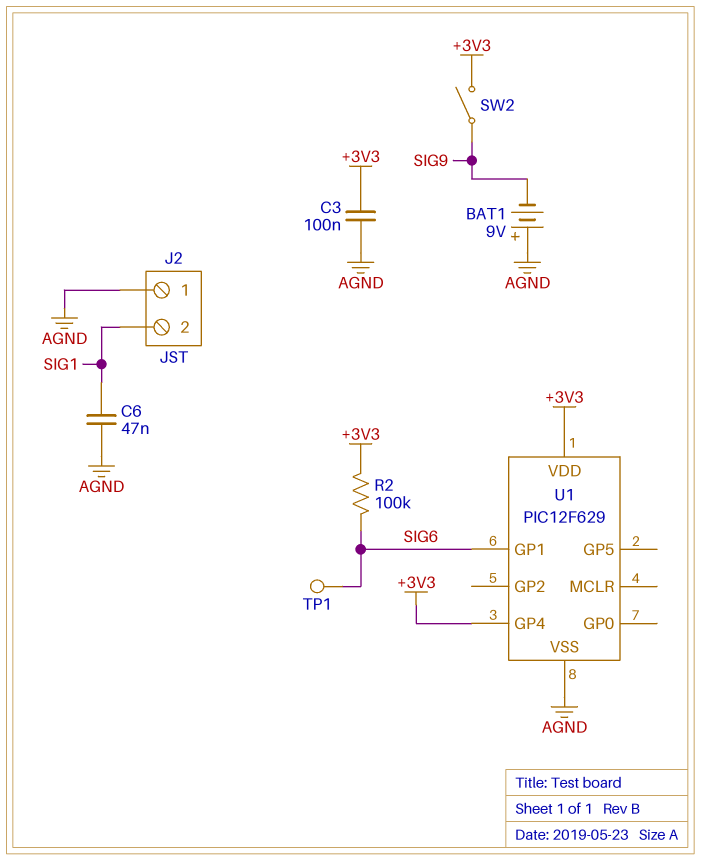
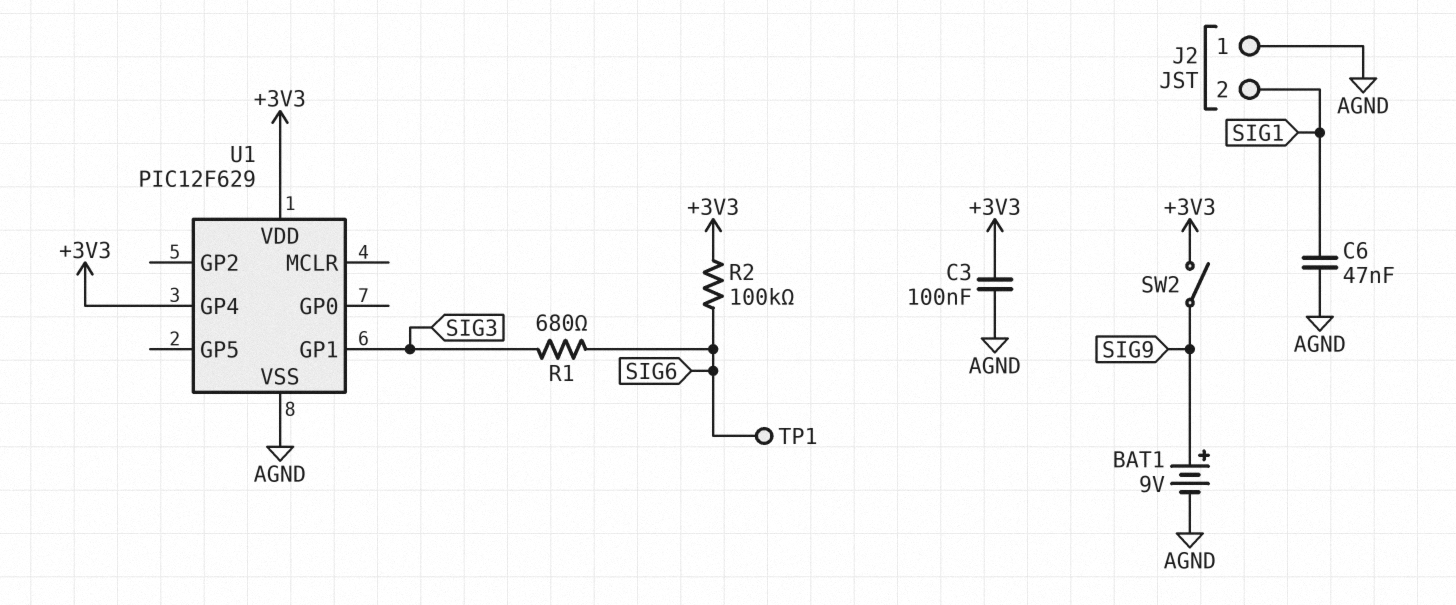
BAT1: 9V (plus AGND, minus SIG9) -> 9V (plus SIG9, minus AGND)
R1: none -> 680 (SIG3, SIG6)
U1 pin GP1: SIG6 -> SIG3

